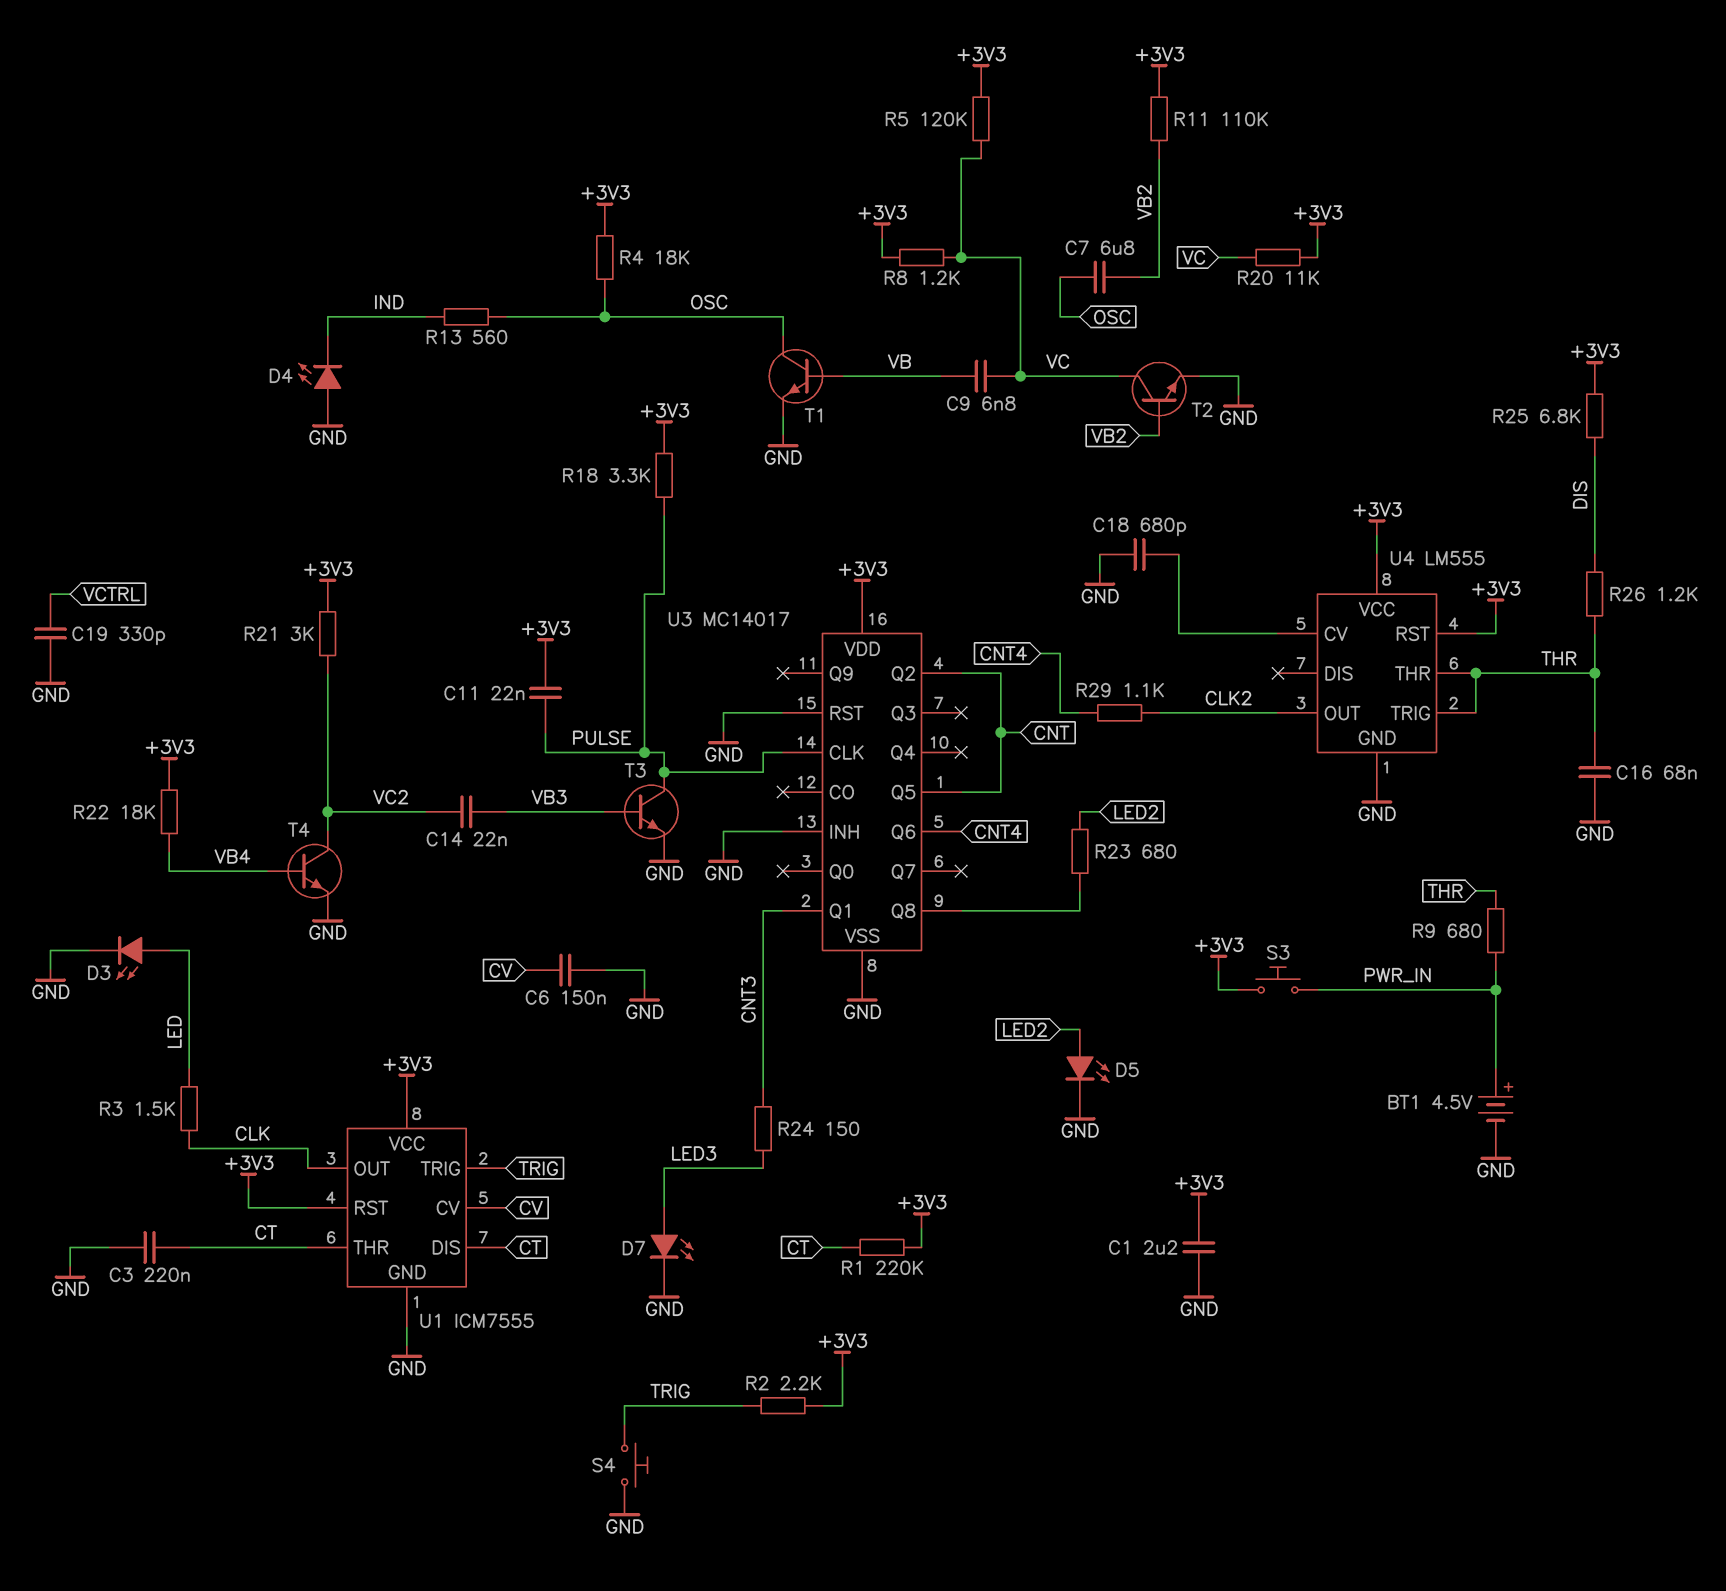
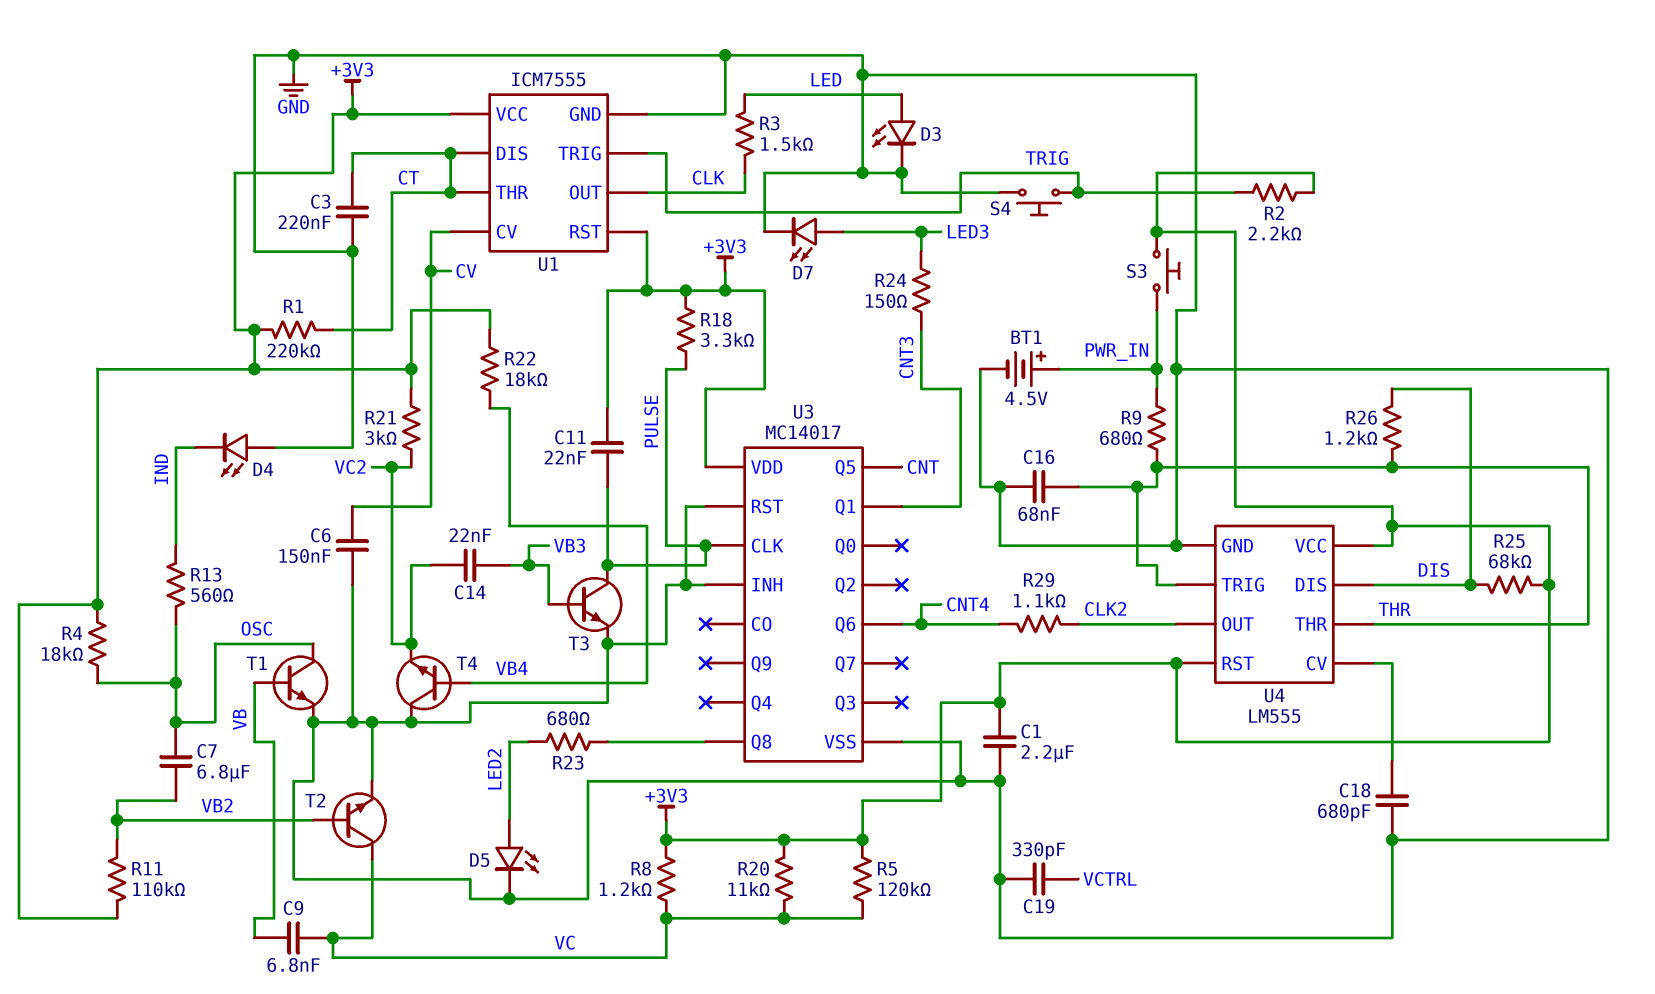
R25: 6.8k (+3V3, DIS) -> 68k (+3V3, DIS)
T4: NPN (B VB4, C VC2, E GND) -> NPN (B VB4, C GND, E VC2)
U3 pin Q2: CNT -> none
U4 pin DIS: none -> DIS

